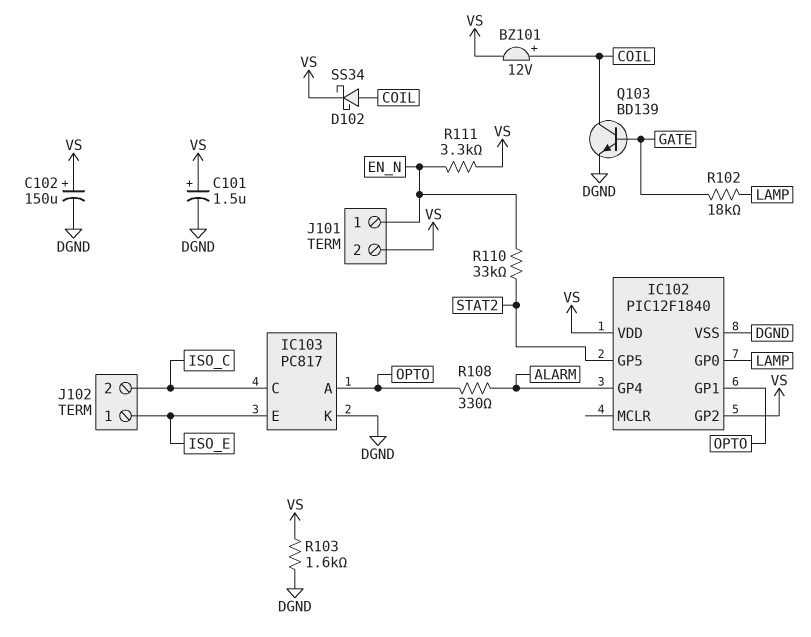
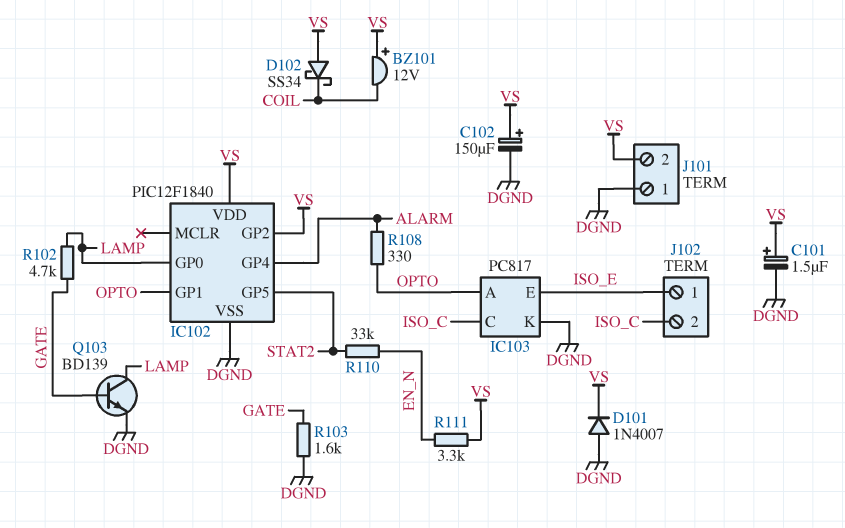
BZ101: buzzer 12V (plus COIL, minus VS) -> buzzer 12V (plus VS, minus COIL)
D101: none -> diode 1N4007 (A DGND, K VS)
D102: schottky SS34 (A COIL, K VS) -> schottky SS34 (A VS, K COIL)
J101 pin 1: EN_N -> DGND
Q103: NPN BD139 (B GATE, C COIL, E DGND) -> NPN BD139 (B GATE, C LAMP, E DGND)
R102: 18k (GATE, LAMP) -> 4.7k (GATE, LAMP)
R103: 1.6k (DGND, VS) -> 1.6k (DGND, GATE)

